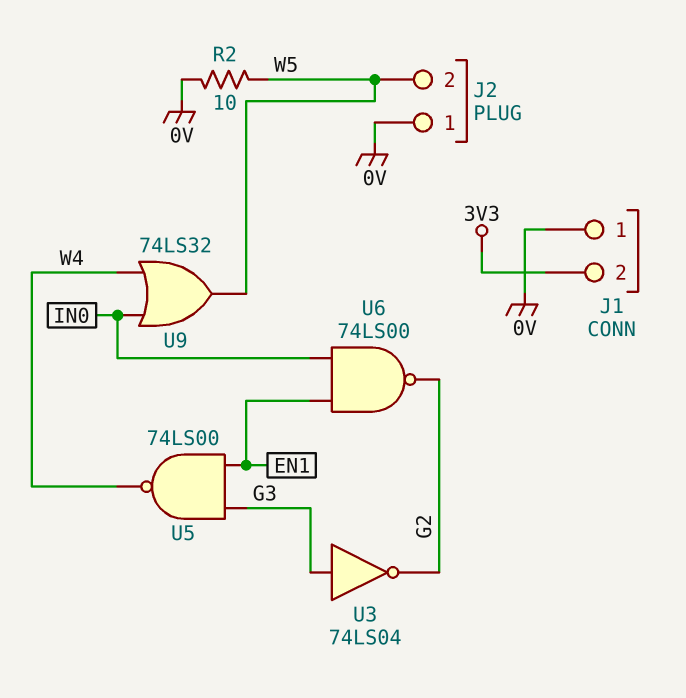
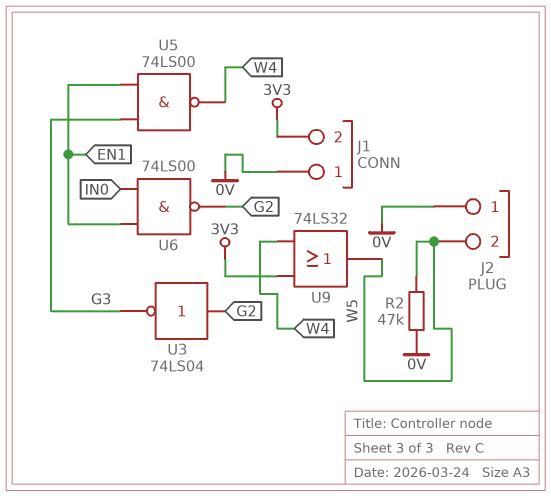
R2: 10 (0V, W5) -> 47k (0V, W5)
U3: NOT 74LS04 (in G3, out G2) -> NOT 74LS04 (in G2, out G3)
U9: OR 74LS32 (in IN0, in W4, out W5) -> OR 74LS32 (in 3V3, in W4, out W5)

